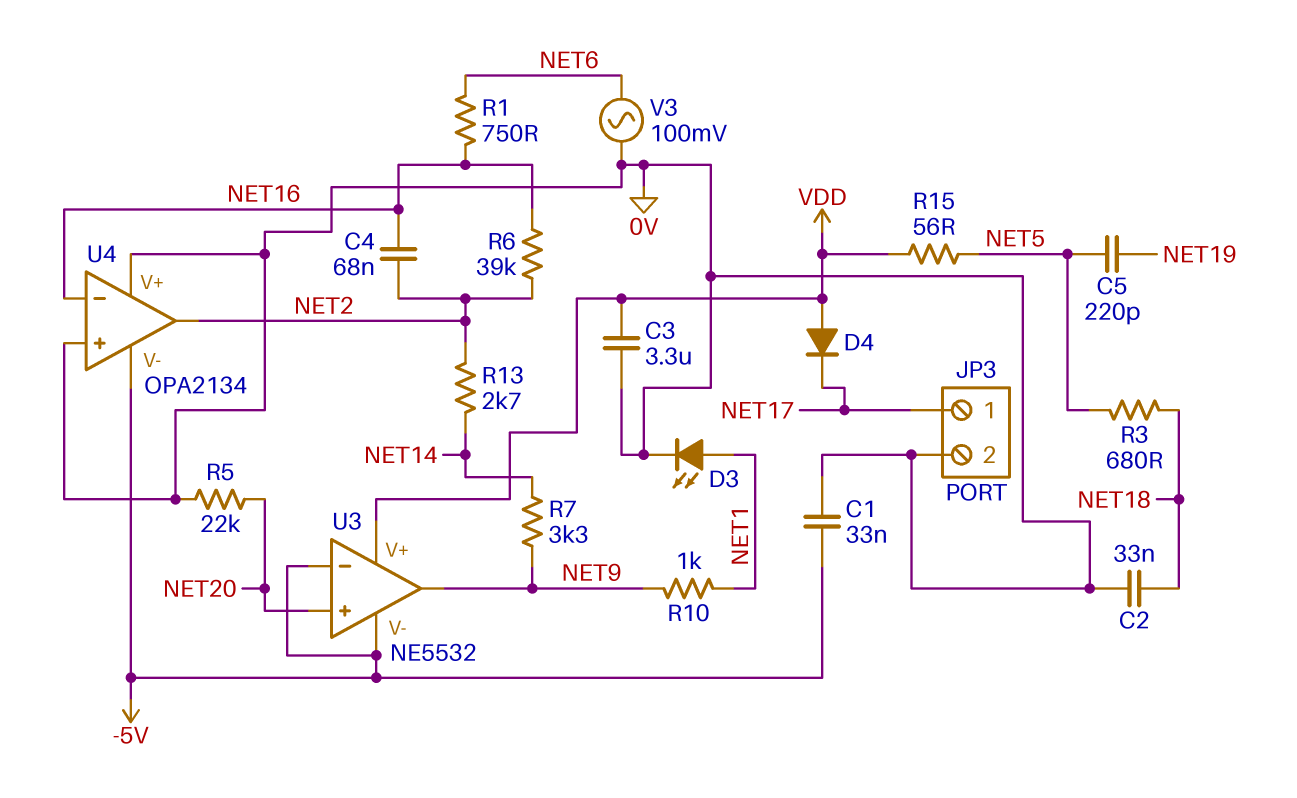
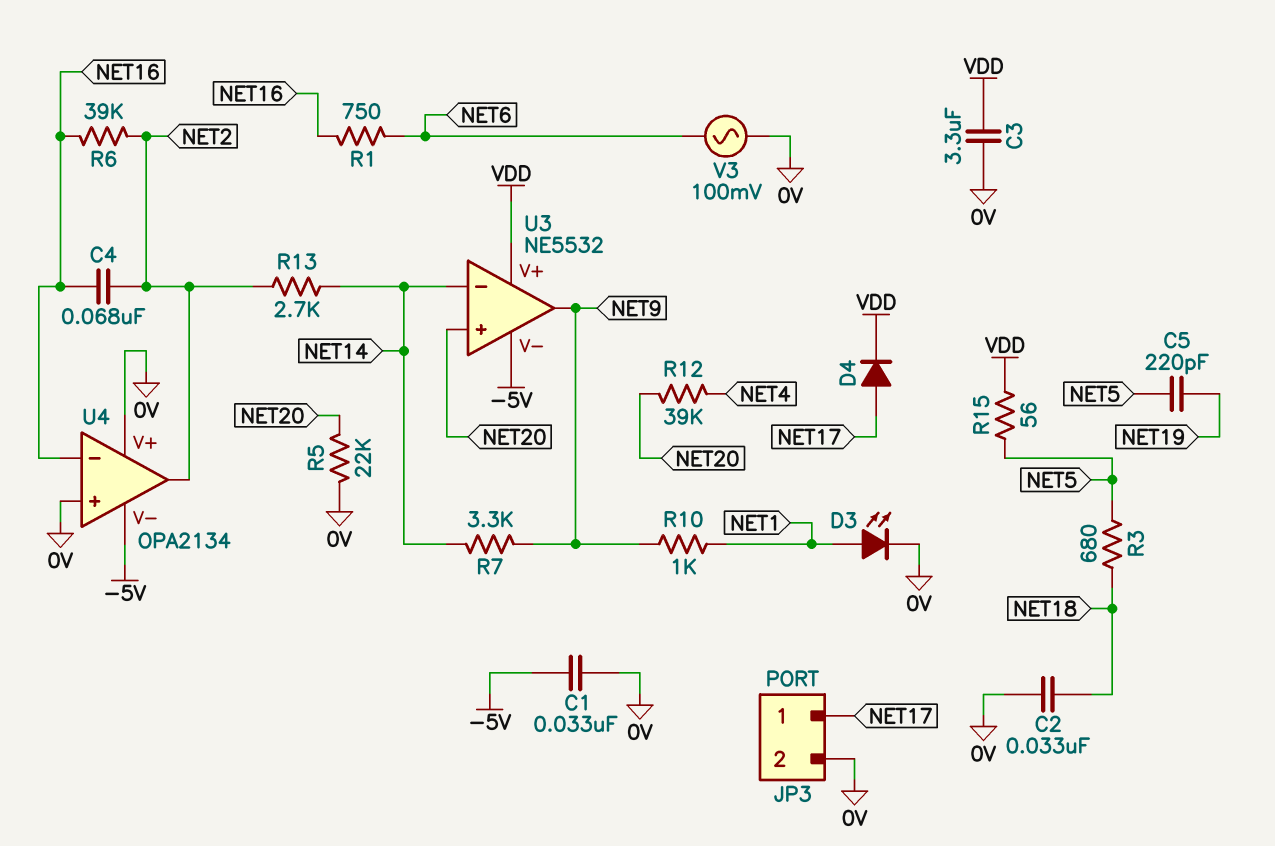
D4: diode (A VDD, K NET17) -> diode (A NET17, K VDD)
R12: none -> 39k (NET4, NET20)
U3 pin in-: -5V -> NET14

